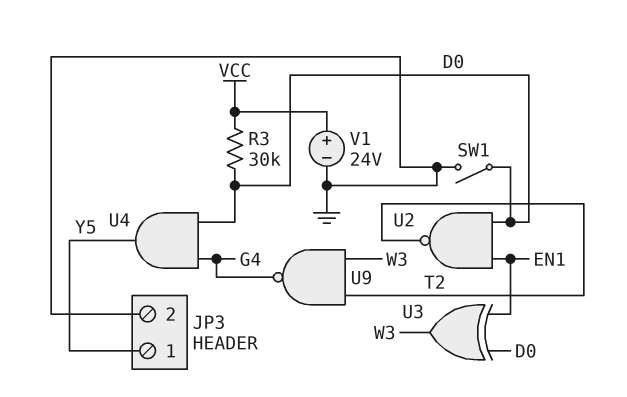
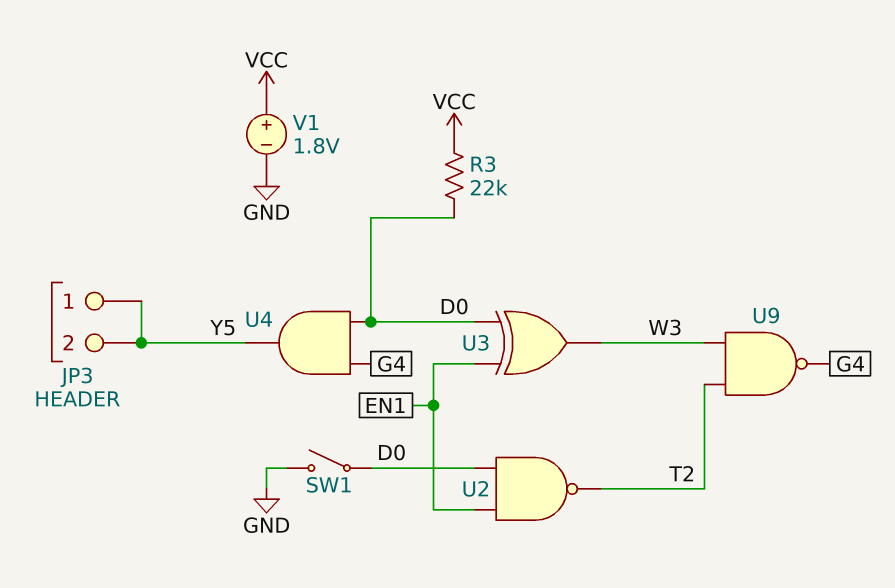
JP3 pin 2: GND -> Y5
R3: 30k (D0, VCC) -> 22k (D0, VCC)
V1: 24V (plus VCC, minus GND) -> 1.8V (plus VCC, minus GND)

